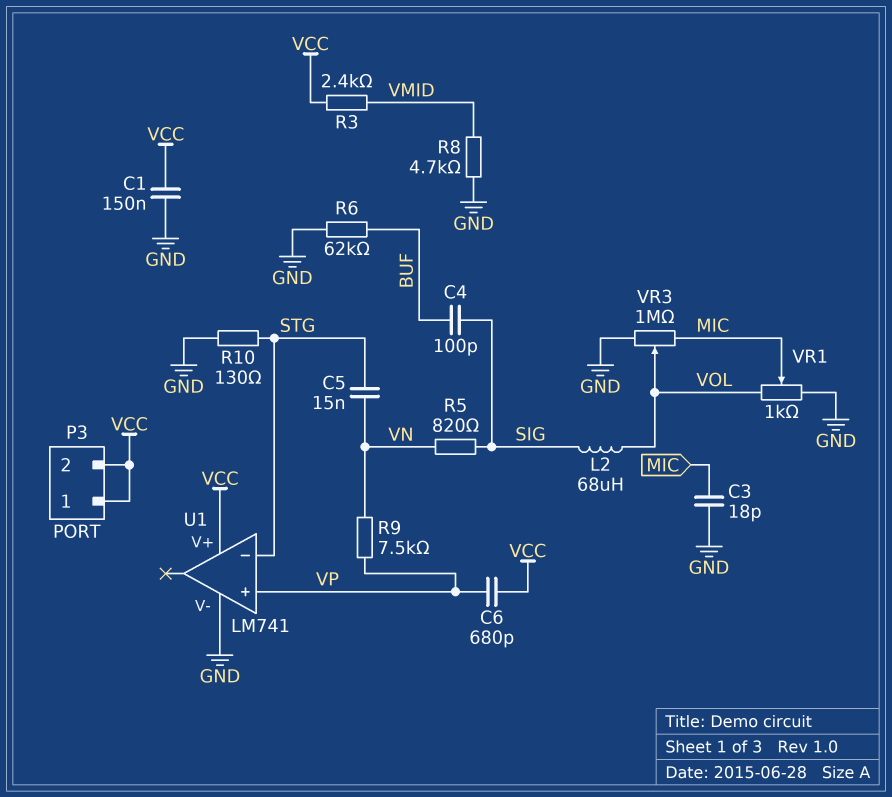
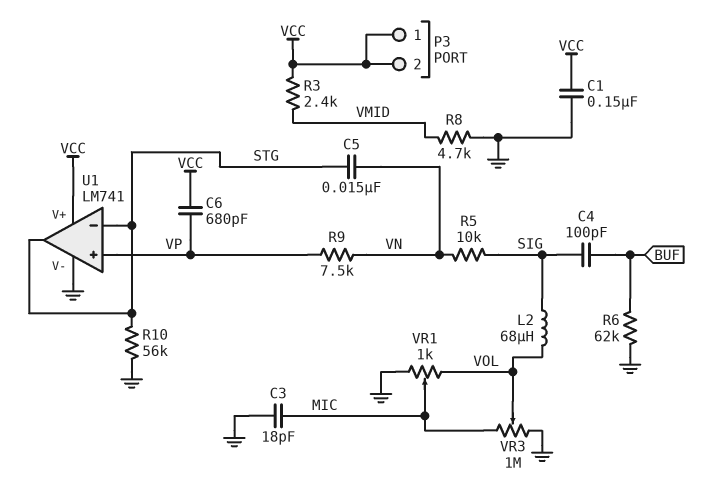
R5: 820 (SIG, VN) -> 10k (SIG, VN)
R10: 130 (GND, STG) -> 56k (GND, STG)
U1 pin out: none -> STG

